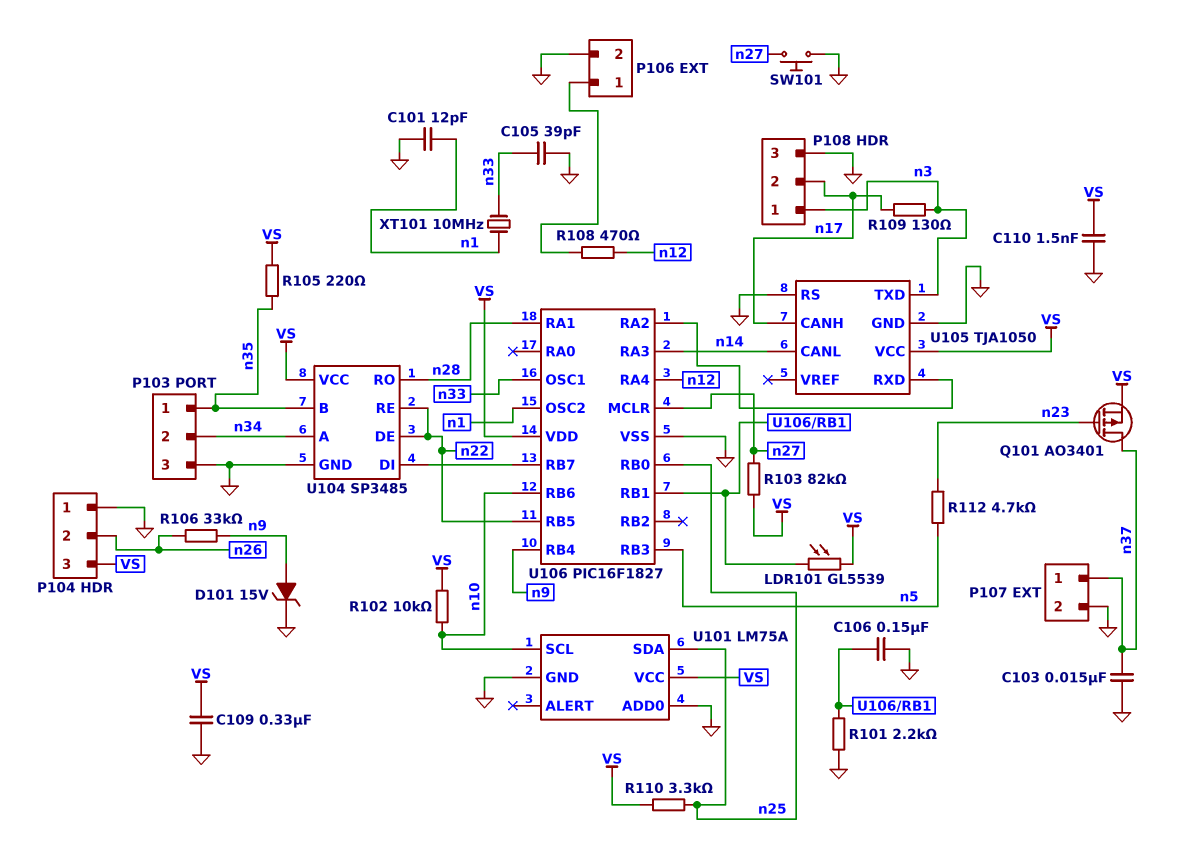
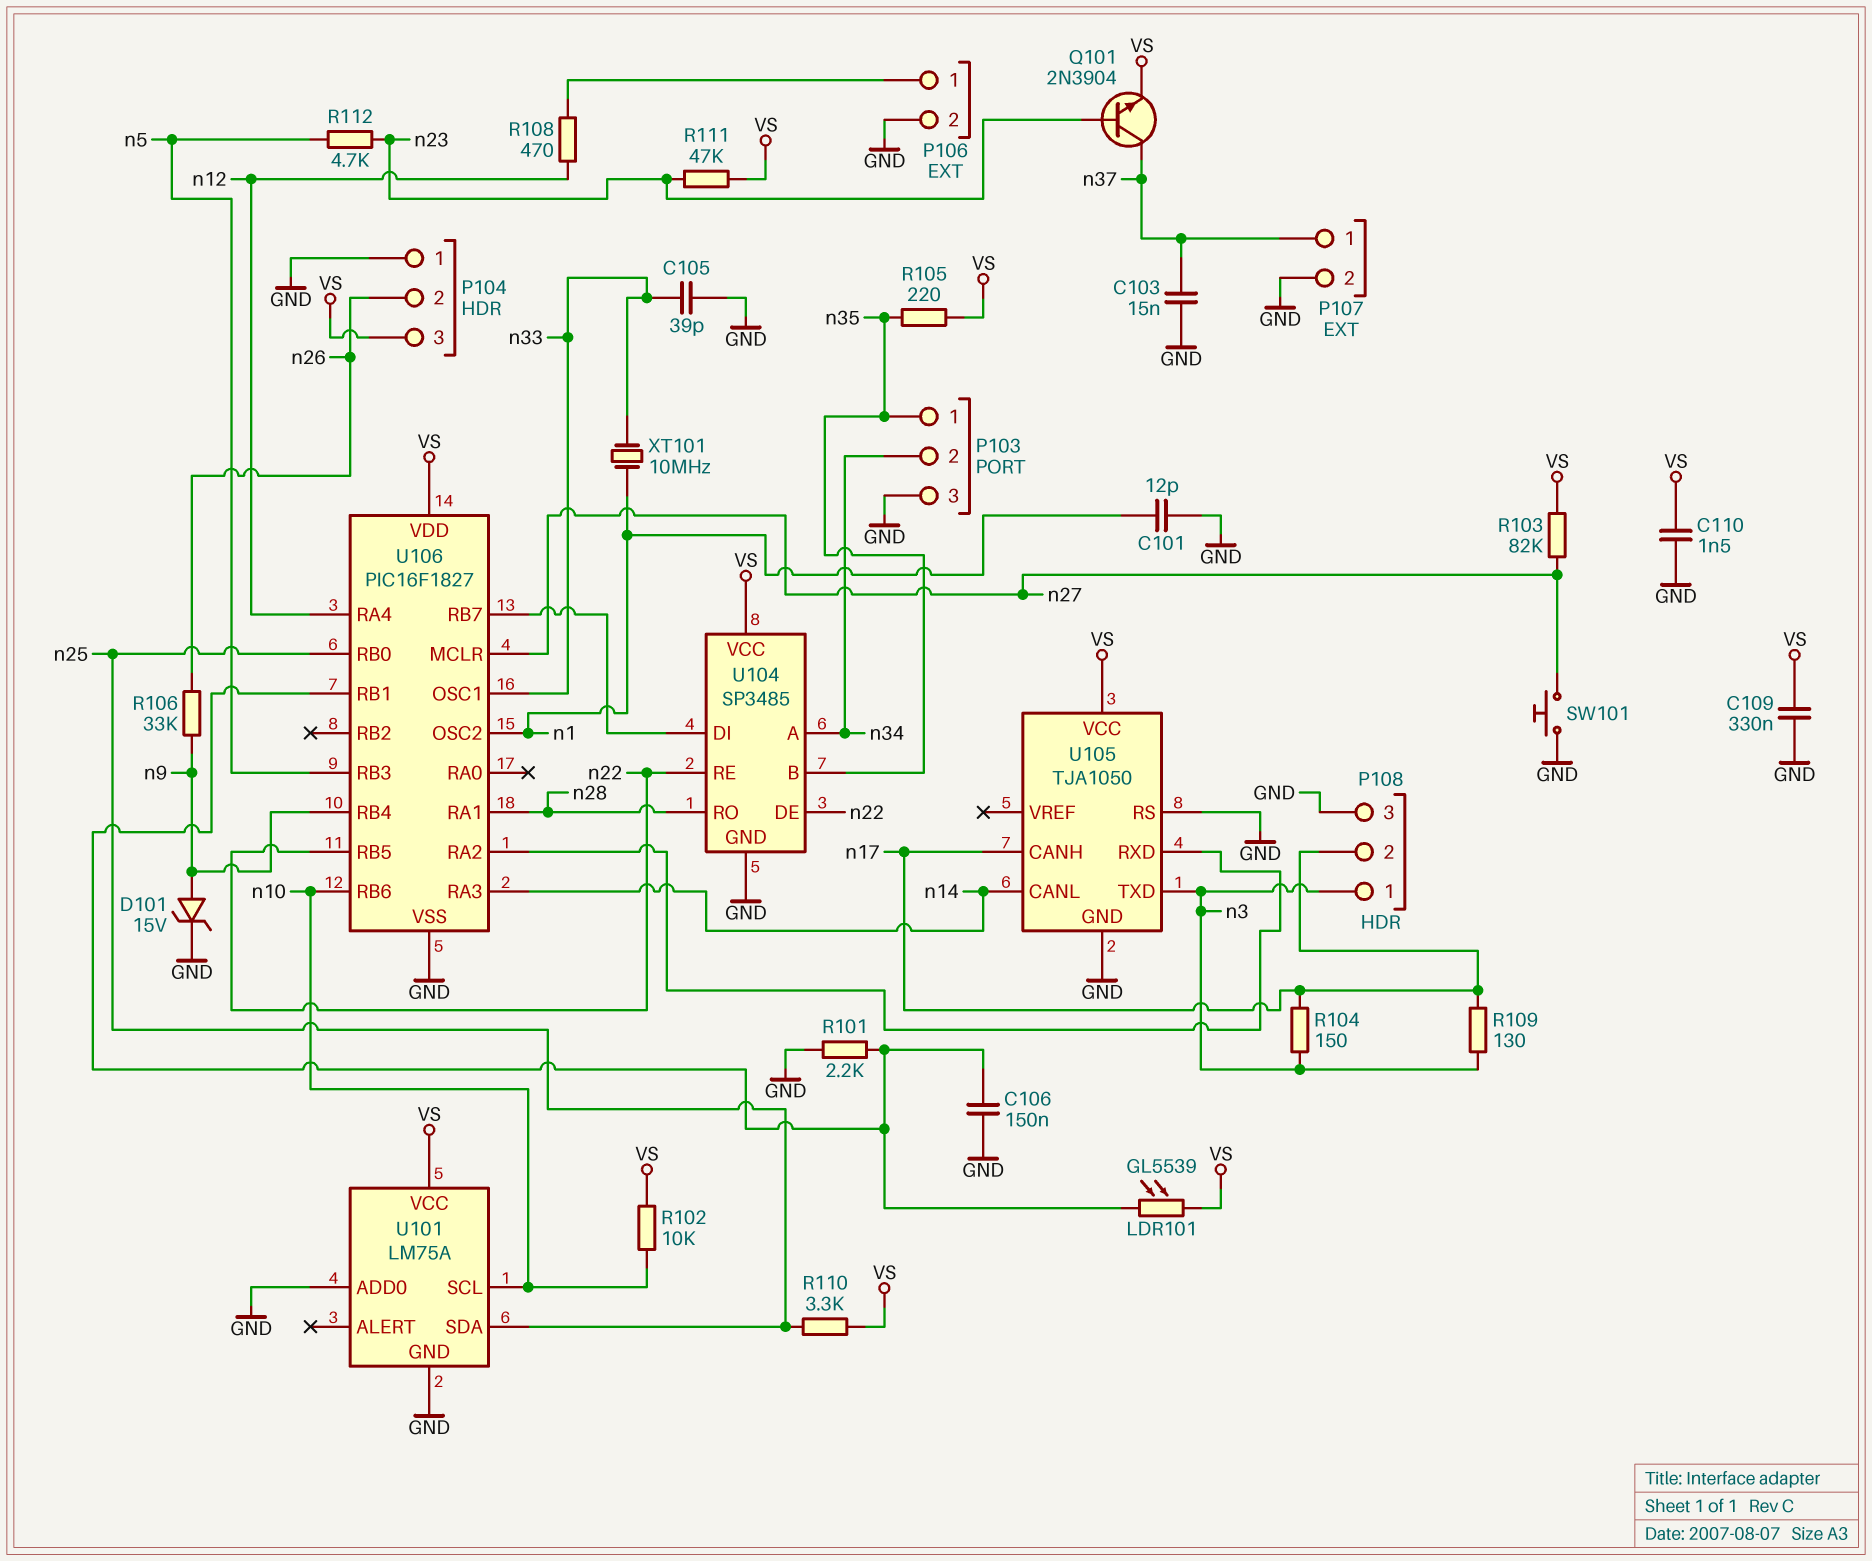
Q101: PMOS AO3401 (G n23, D n37, S VS) -> NPN 2N3904 (B n23, C n37, E VS)
R104: none -> 150 (n3, n17)
R111: none -> 47k (VS, n23)

